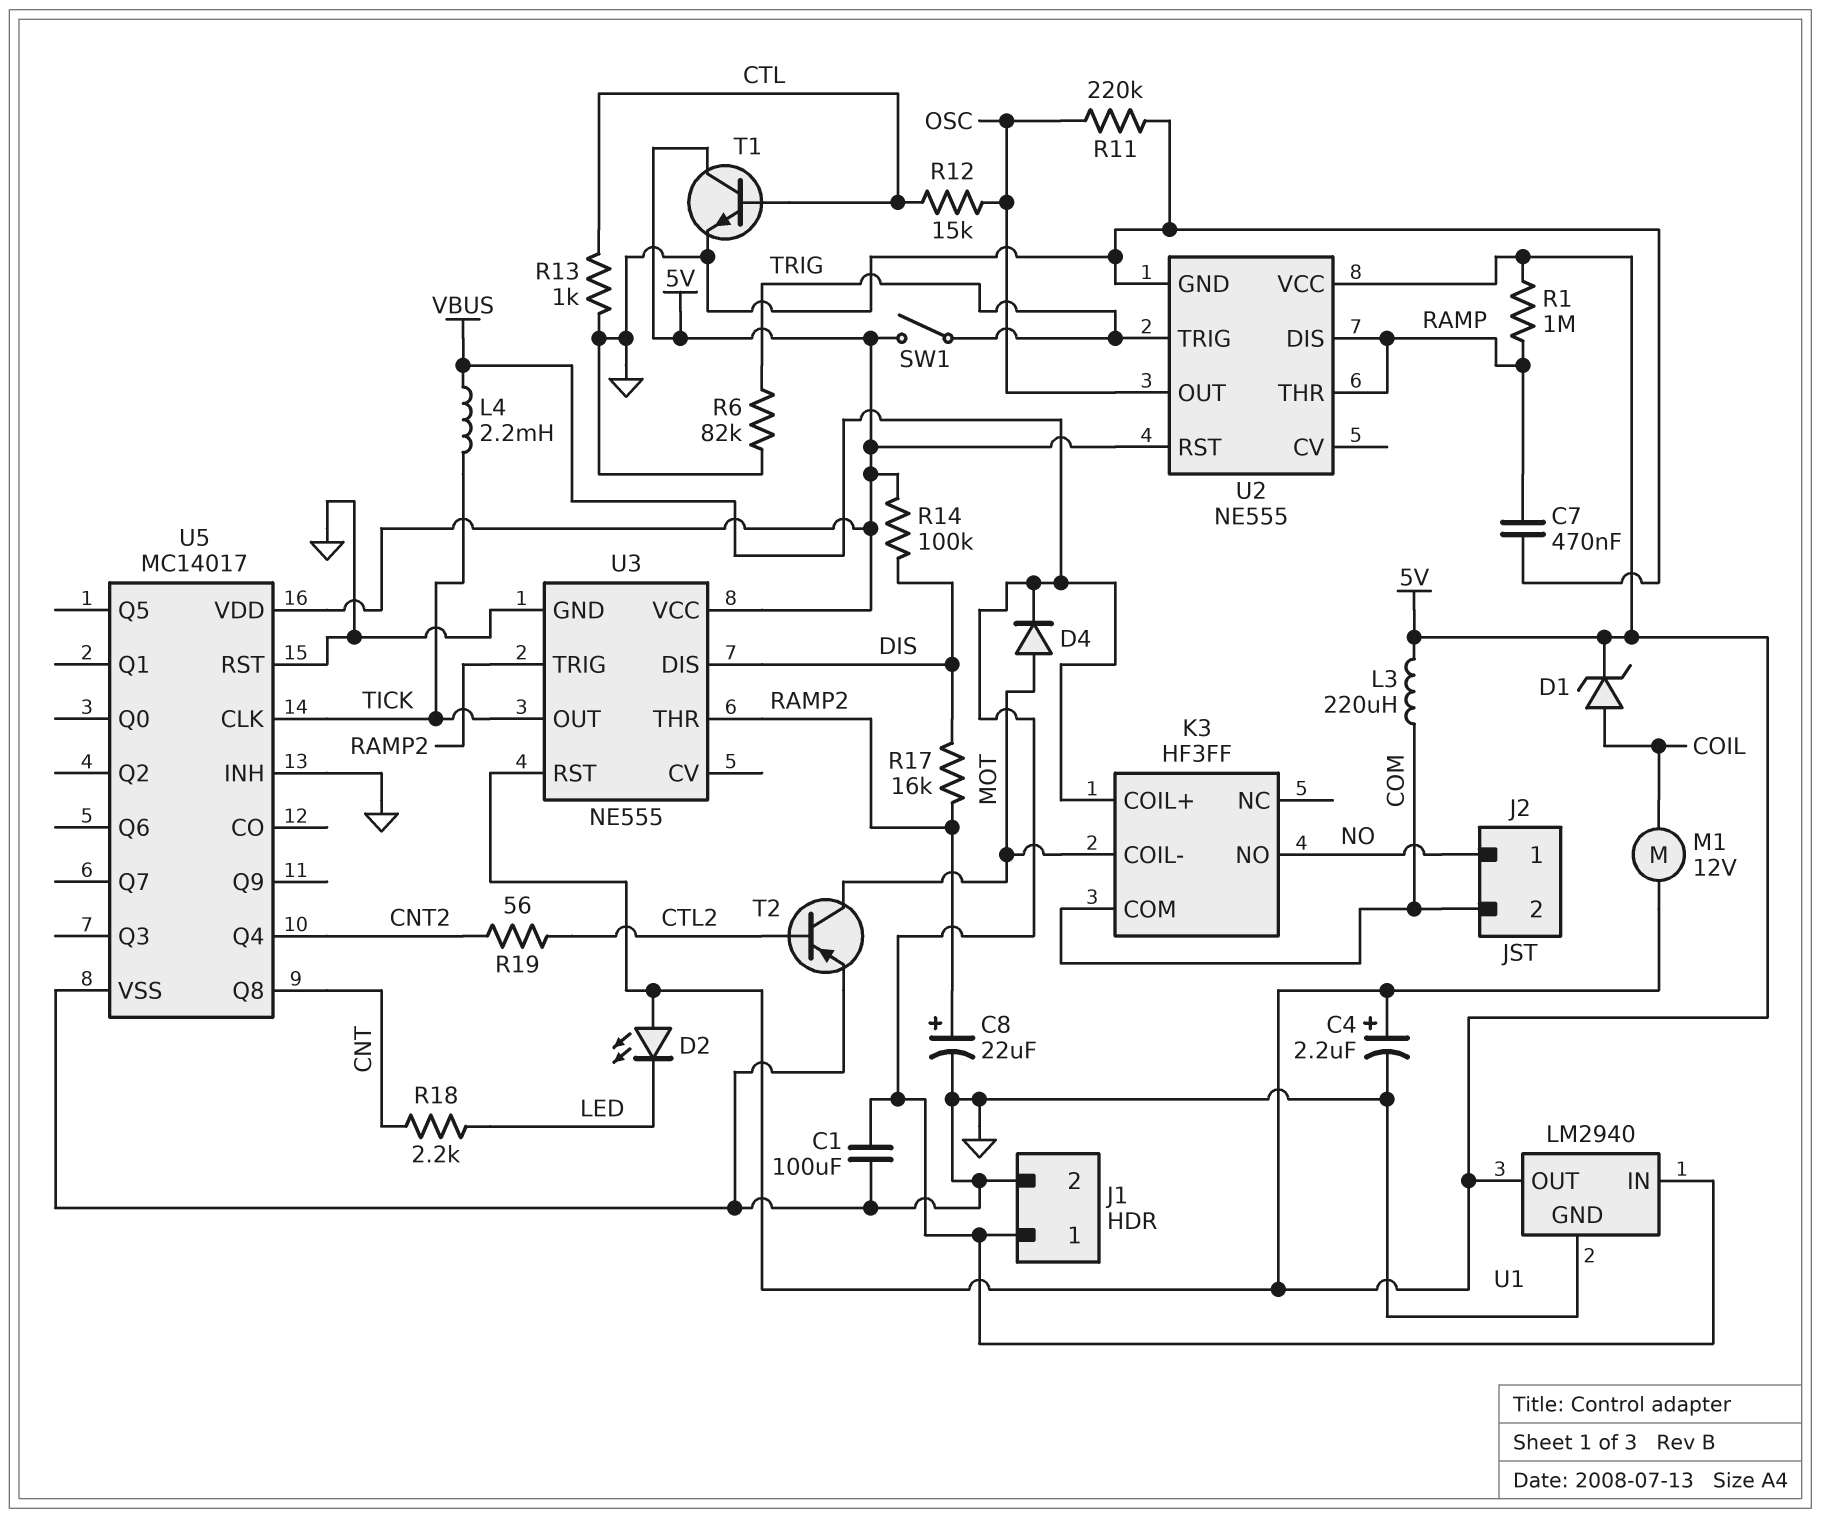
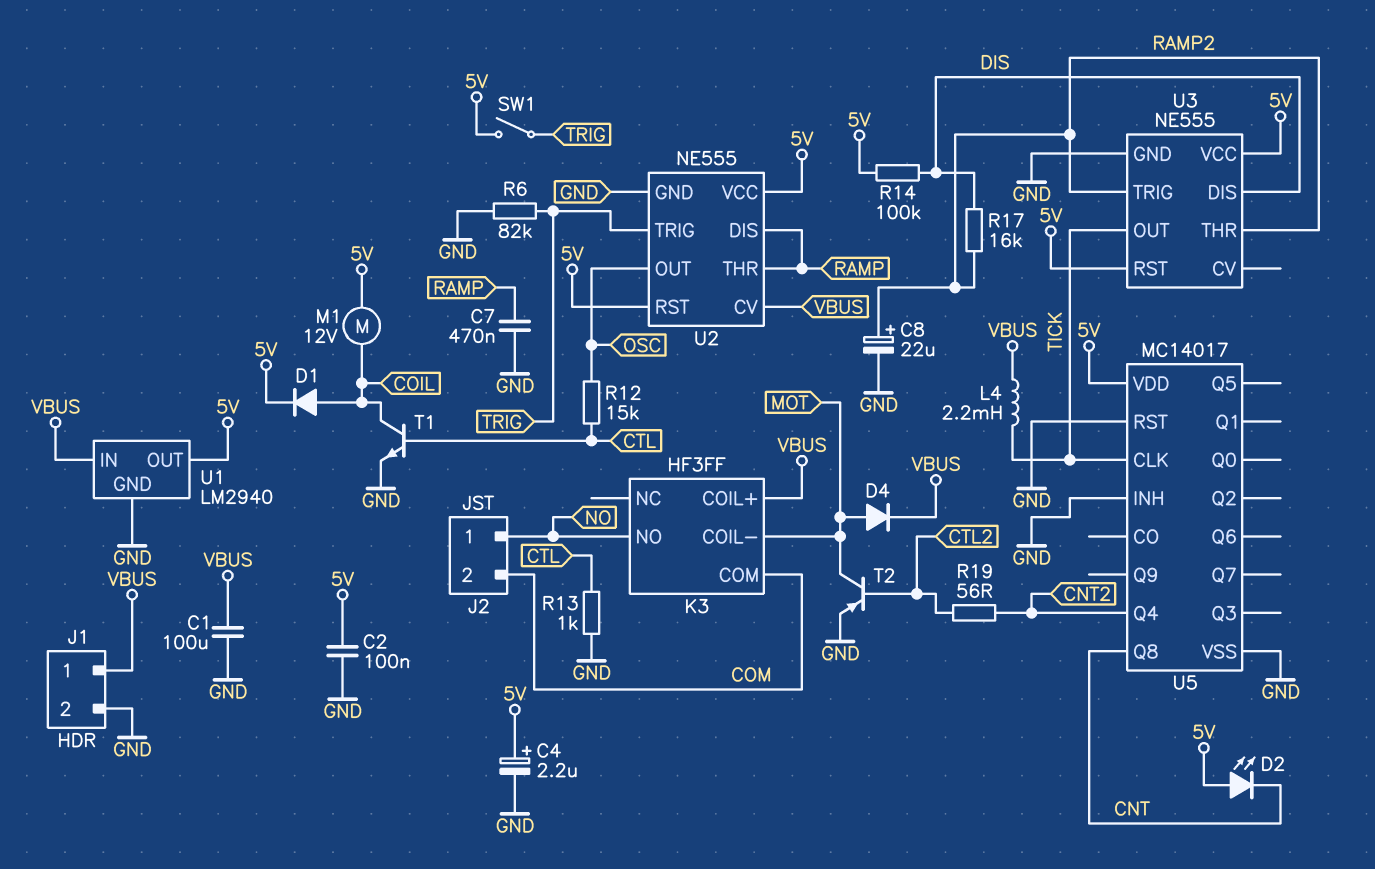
C2: none -> 100nF (5V, GND)
D1: zener (A COIL, K 5V) -> diode (A COIL, K 5V)
D2: LED (A 5V, K LED) -> LED (A 5V, K CNT)
L3: 220uH (5V, COM) -> none
R1: 1M (5V, RAMP) -> none
R11: 220k (GND, OSC) -> none
R18: 2.2k (CNT, LED) -> none
T1: NPN (B CTL, C 5V, E GND) -> NPN (B CTL, C COIL, E GND)
U2 pin CV: none -> VBUS

